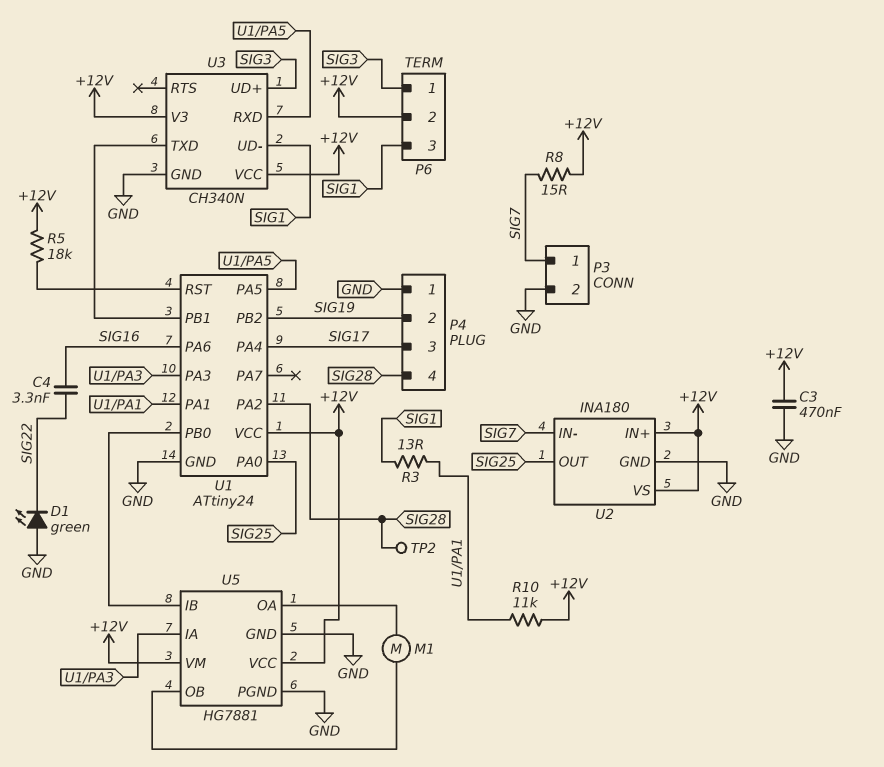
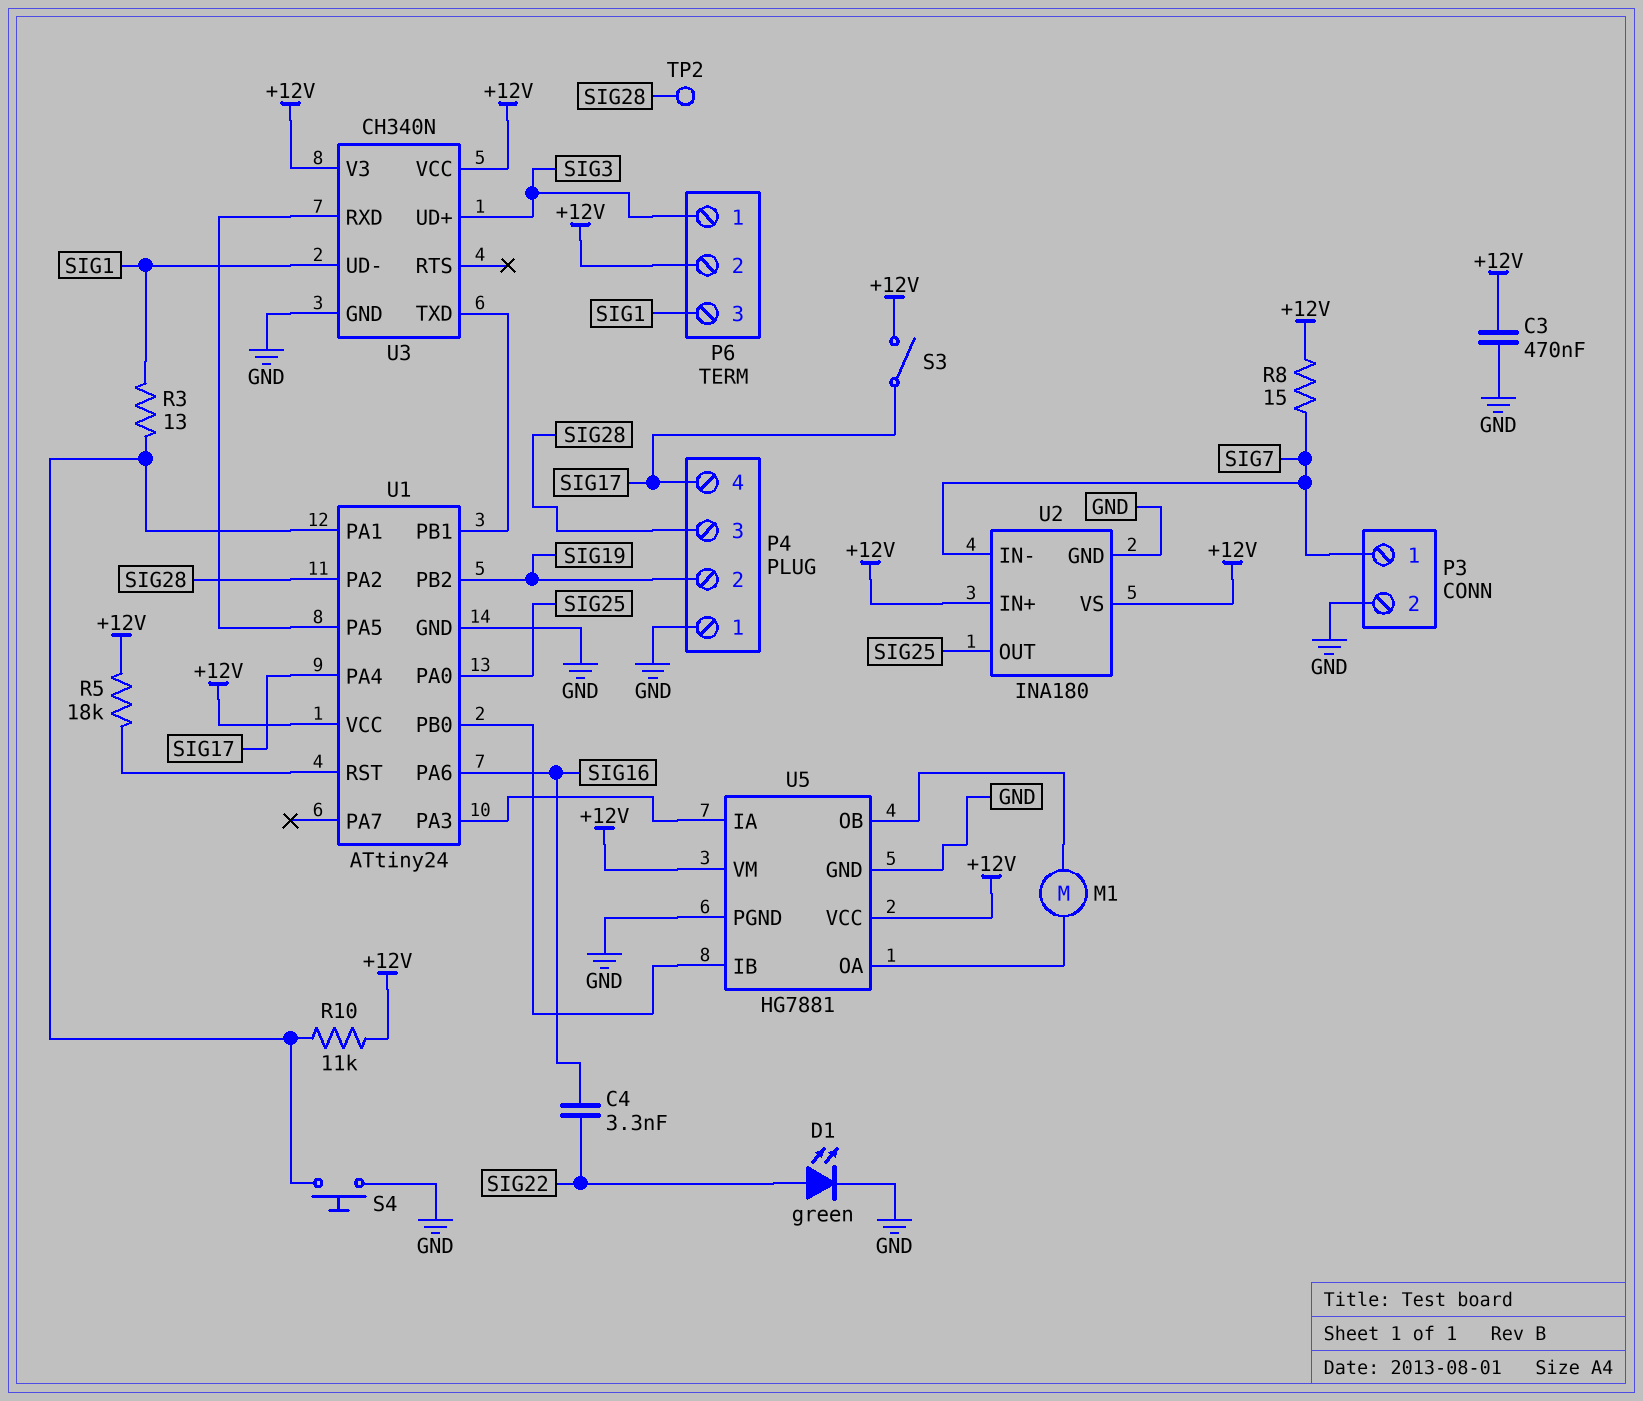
D1: LED green (A GND, K SIG22) -> LED green (A SIG22, K GND)
P4 pin 3: SIG17 -> SIG28
P4 pin 4: SIG28 -> SIG17
S3: none -> switch (+12V, SIG17)
S4: none -> button (GND, U1/PA1)

